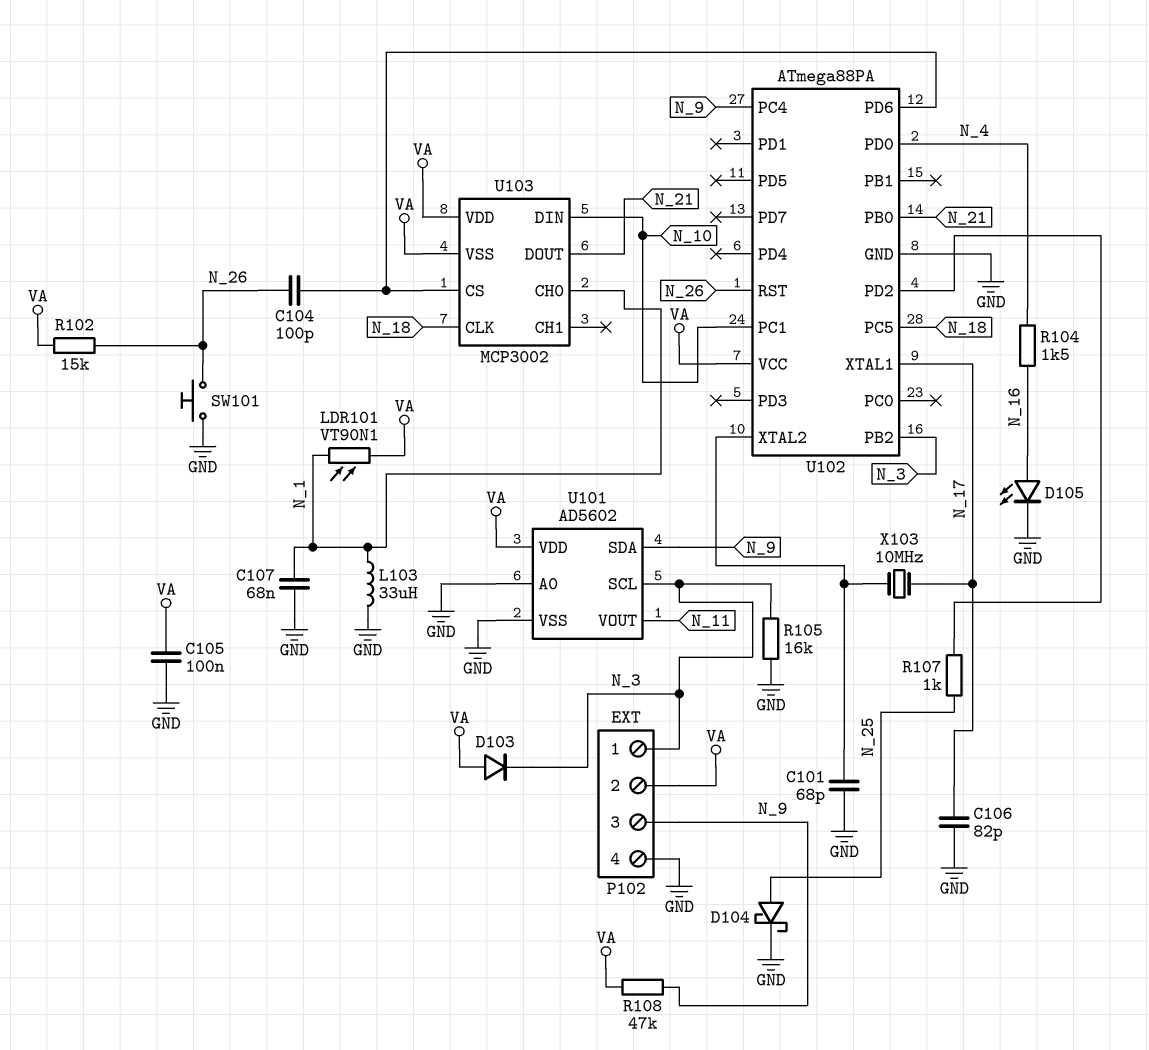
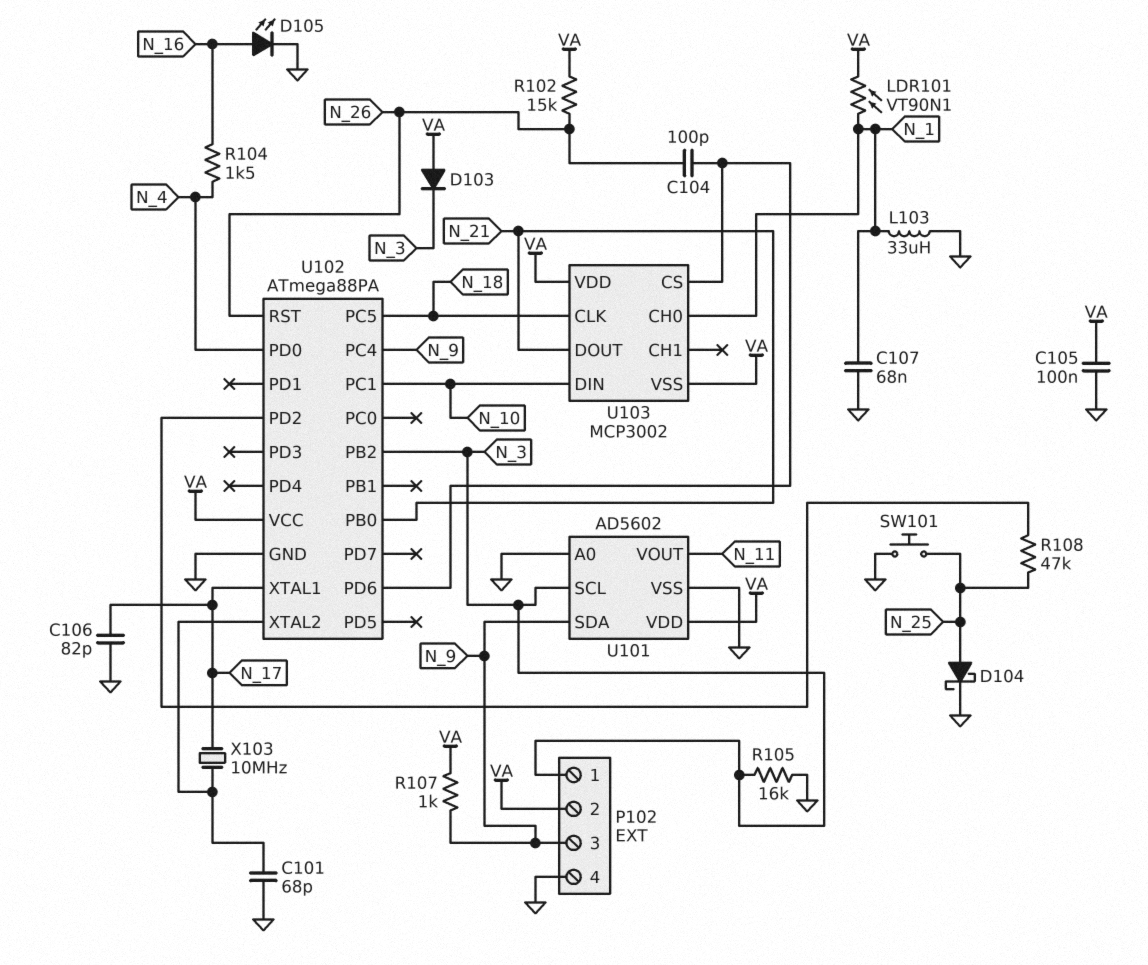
R107: 1k (N_25, U102/PD2) -> 1k (N_9, VA)
R108: 47k (N_9, VA) -> 47k (N_25, U102/PD2)
SW101: button (GND, N_26) -> button (GND, N_25)

